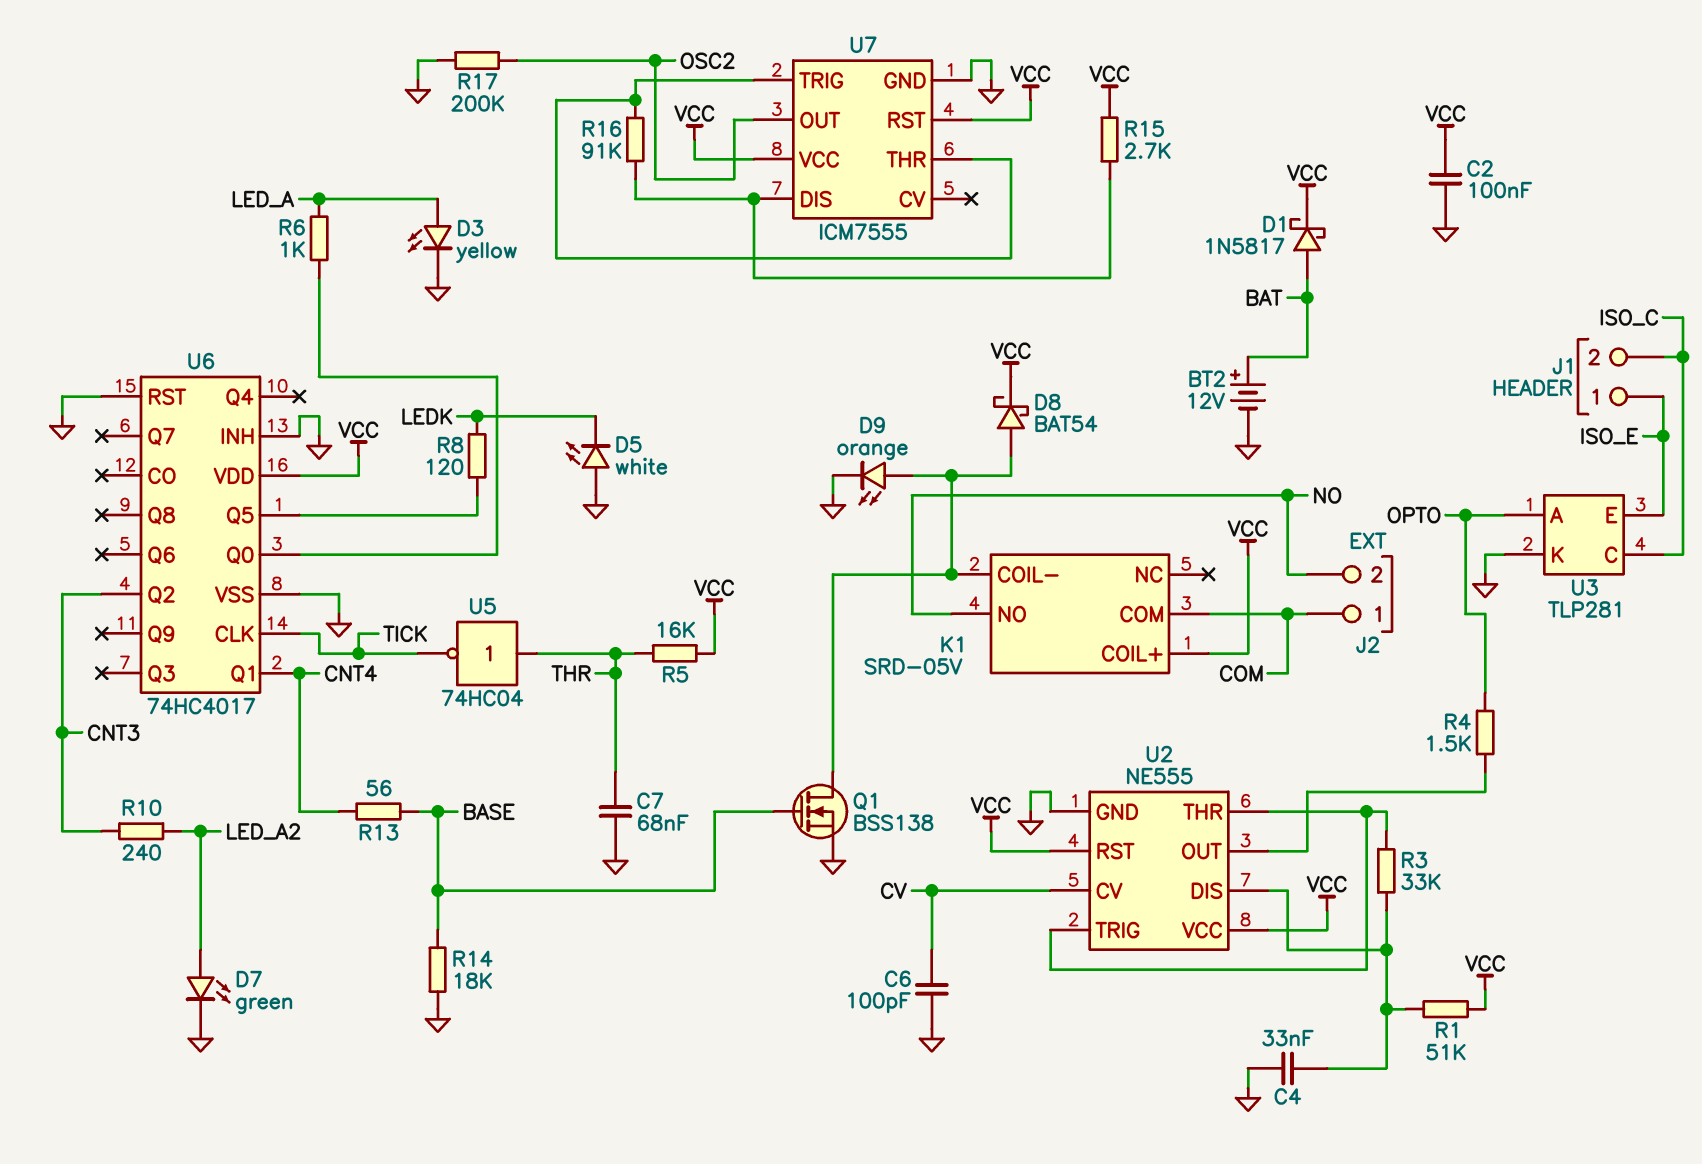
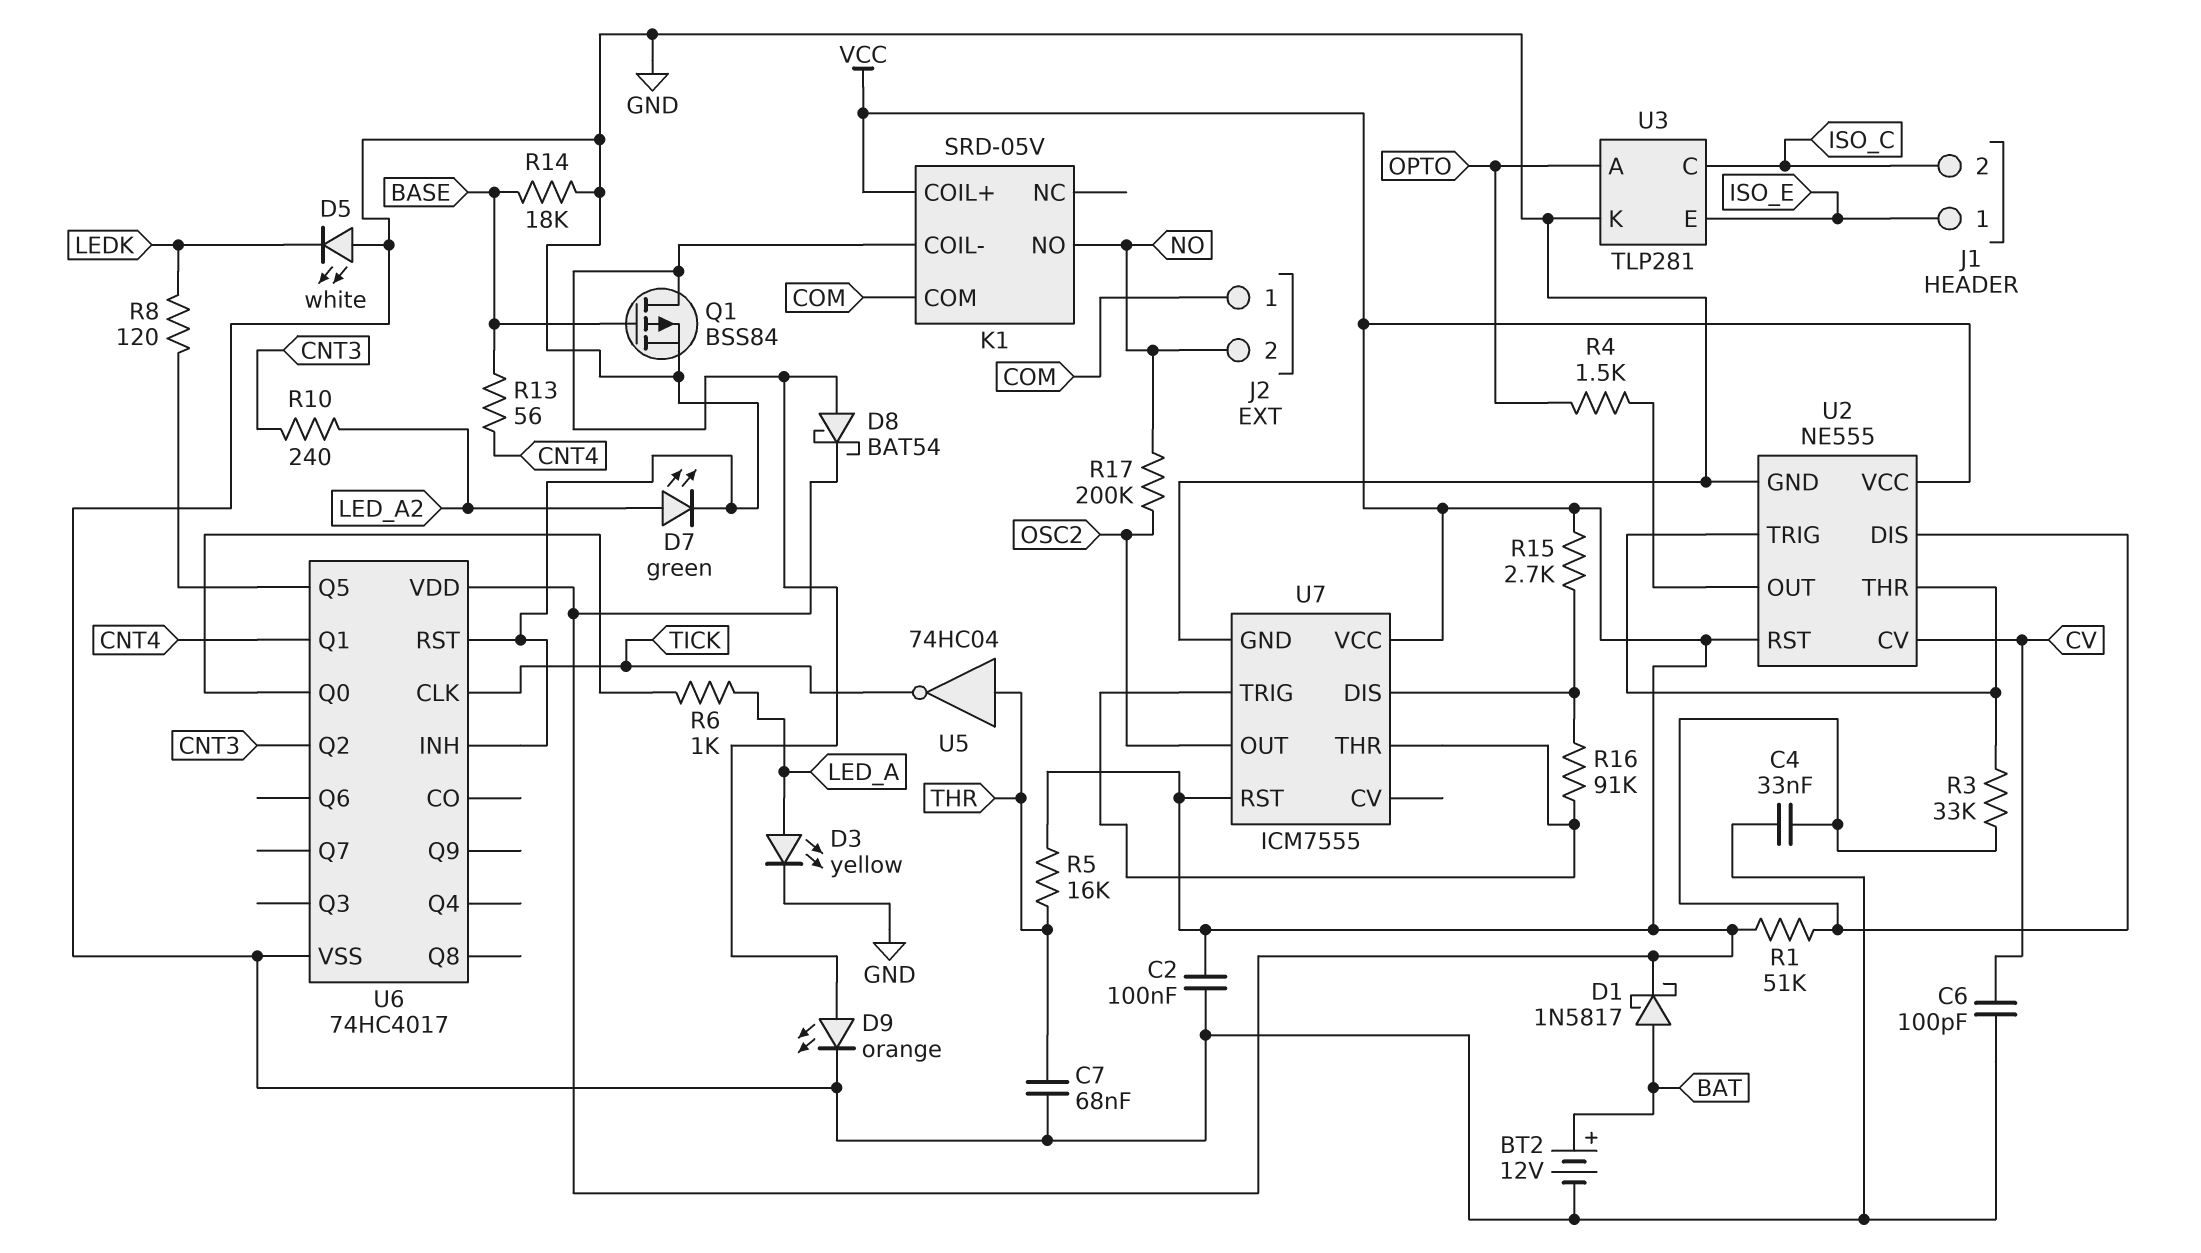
Q1: NMOS BSS138 (G BASE, D K1/COIL-, S GND) -> PMOS BSS84 (G BASE, D K1/COIL-, S GND)
R17: 200k (GND, OSC2) -> 200k (NO, OSC2)

